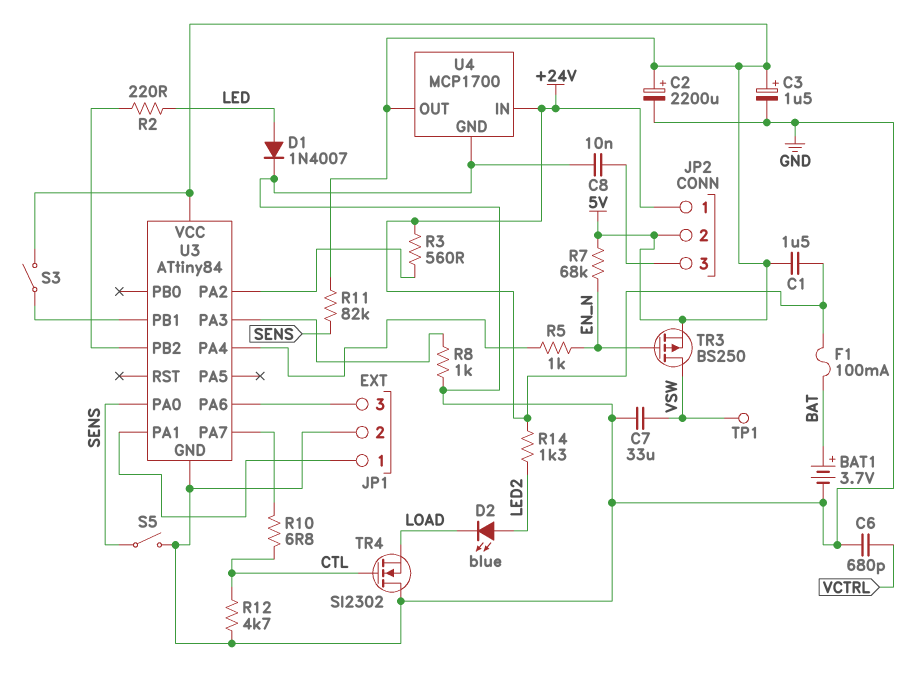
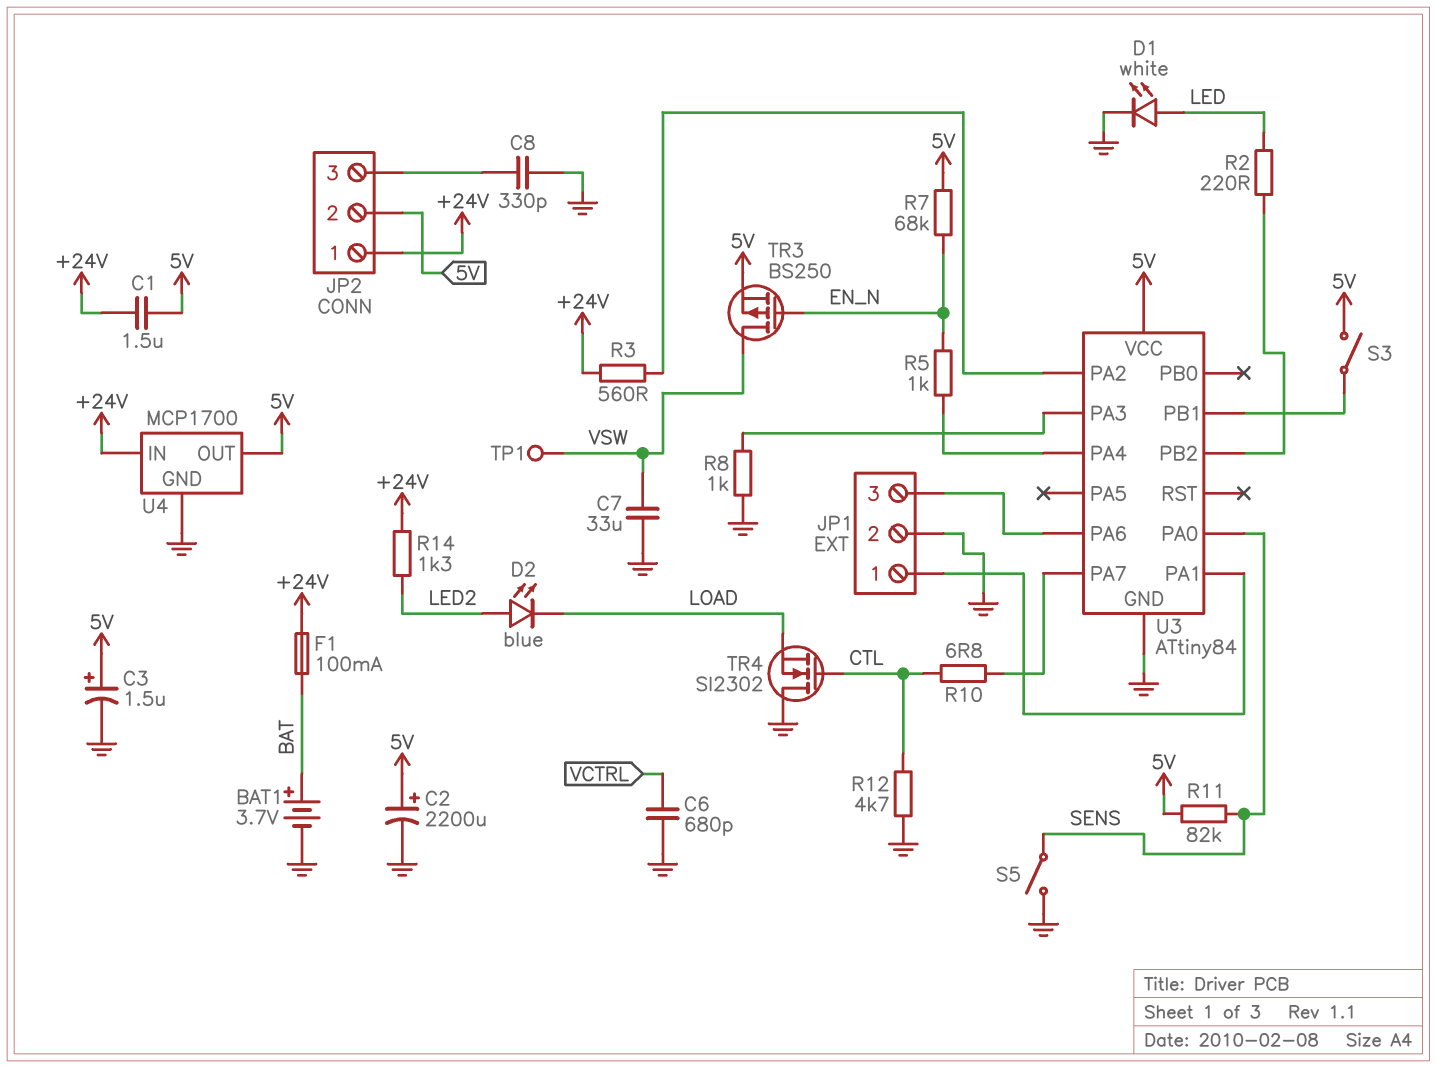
C8: 10nF (GND, JP2/3) -> 330pF (GND, JP2/3)
D1: diode 1N4007 (A LED, K GND) -> LED white (A LED, K GND)

